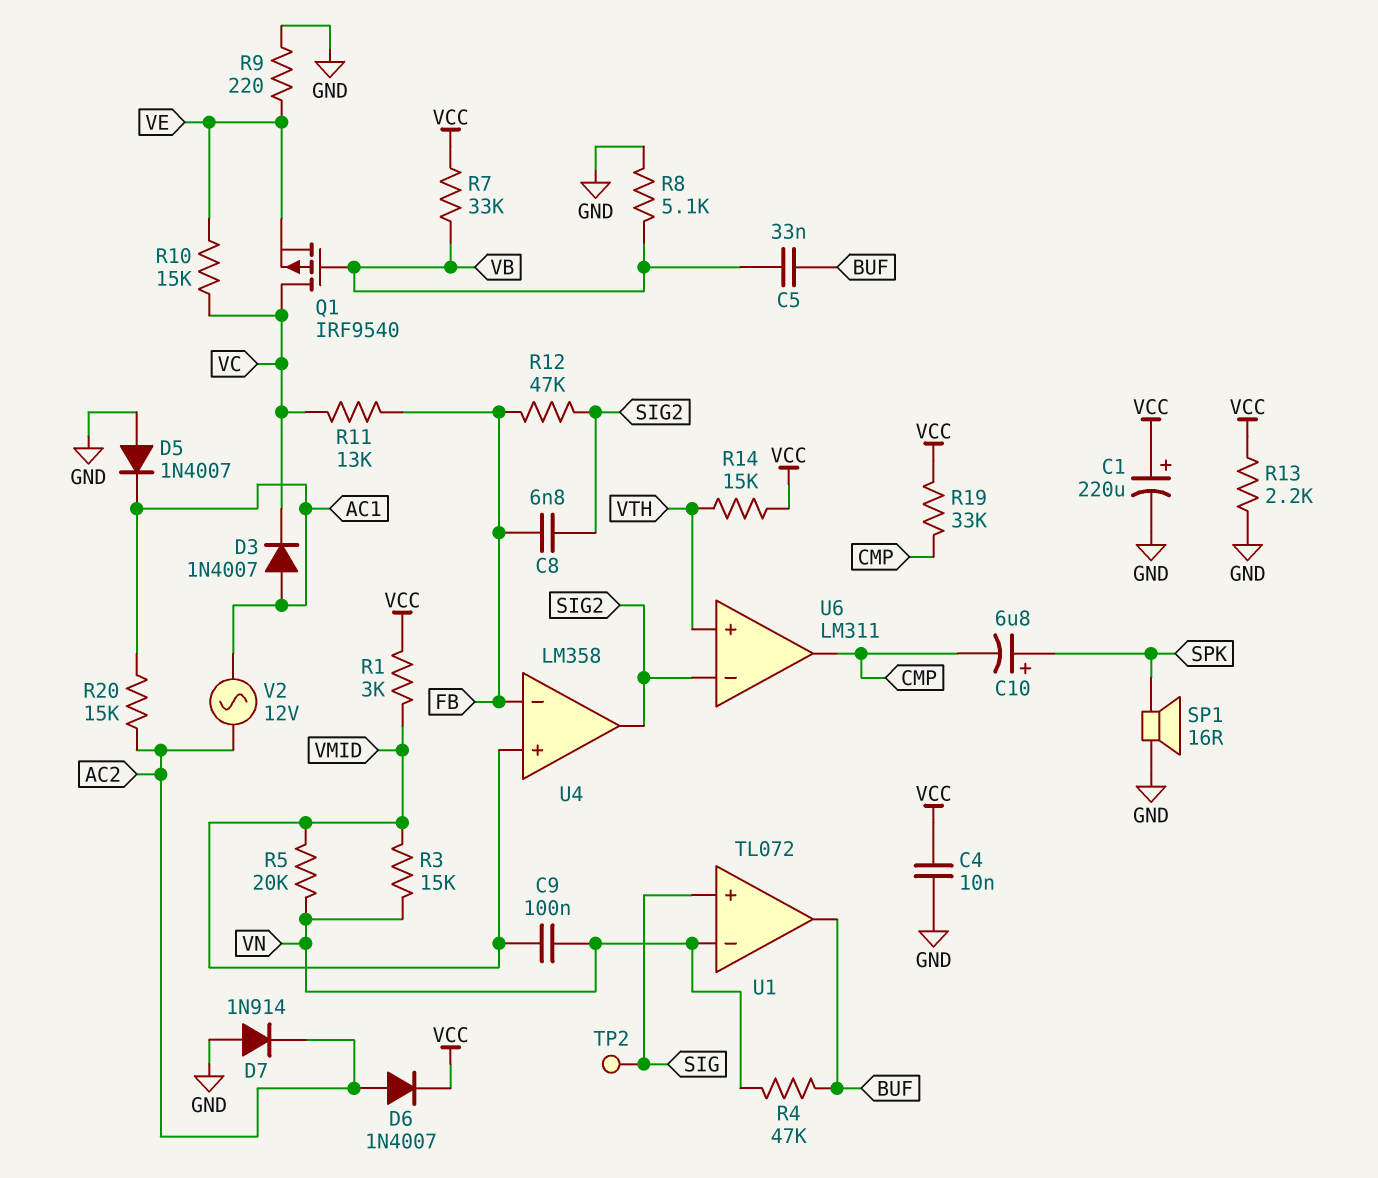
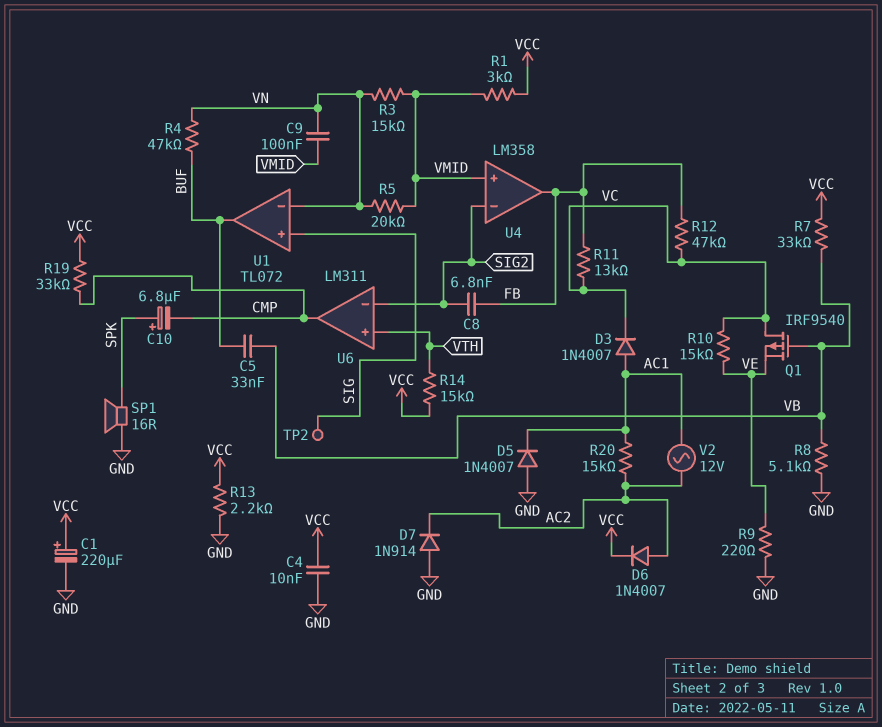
R12: 47k (FB, SIG2) -> 47k (FB, VC)
U4 pin in-: FB -> SIG2
U4 pin out: SIG2 -> FB

